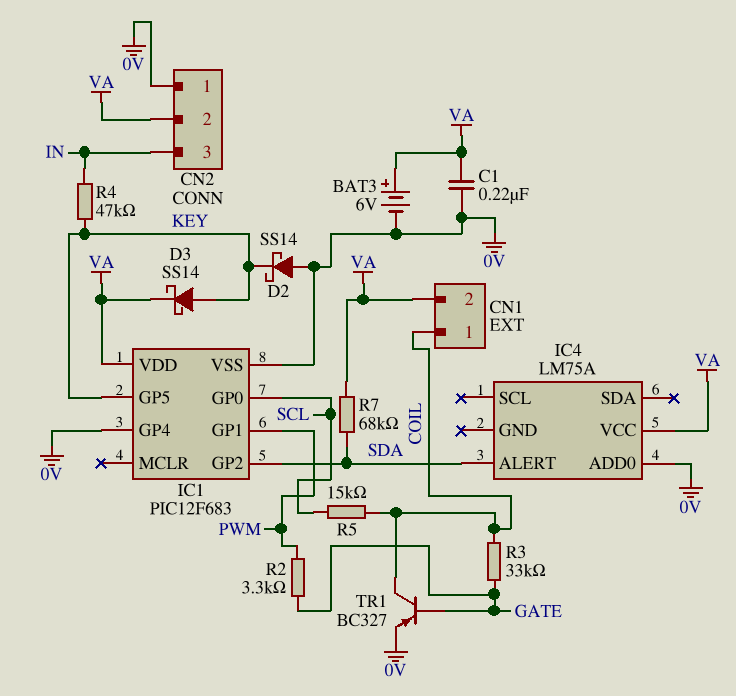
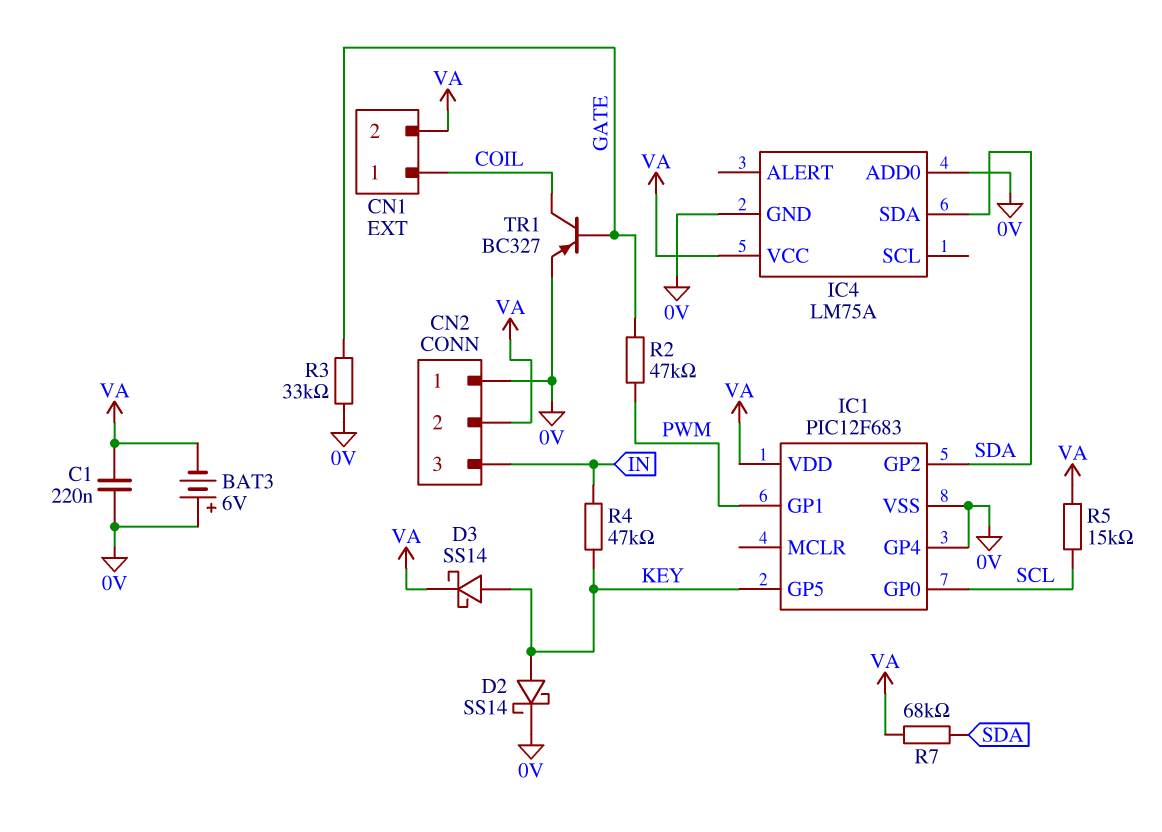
BAT3: 6V (plus VA, minus 0V) -> 6V (plus 0V, minus VA)
D2: schottky SS14 (A 0V, K KEY) -> schottky SS14 (A KEY, K 0V)
IC4 pin ALERT: SDA -> none
IC4 pin GND: none -> 0V
IC4 pin SDA: none -> SDA
R2: 3.3k (GATE, PWM) -> 47k (GATE, PWM)
R3: 33k (COIL, GATE) -> 33k (0V, GATE)
R5: 15k (COIL, SCL) -> 15k (SCL, VA)

